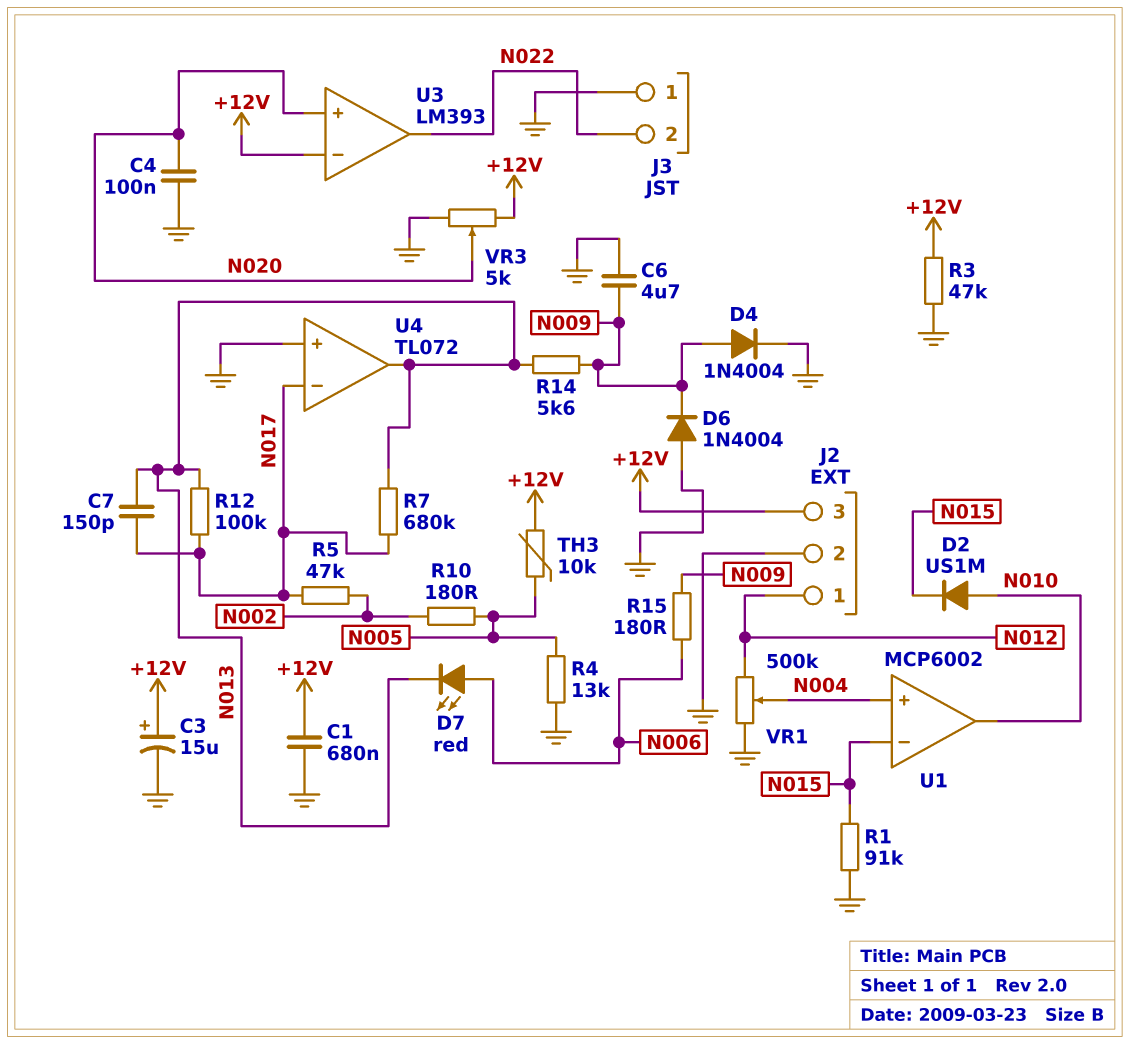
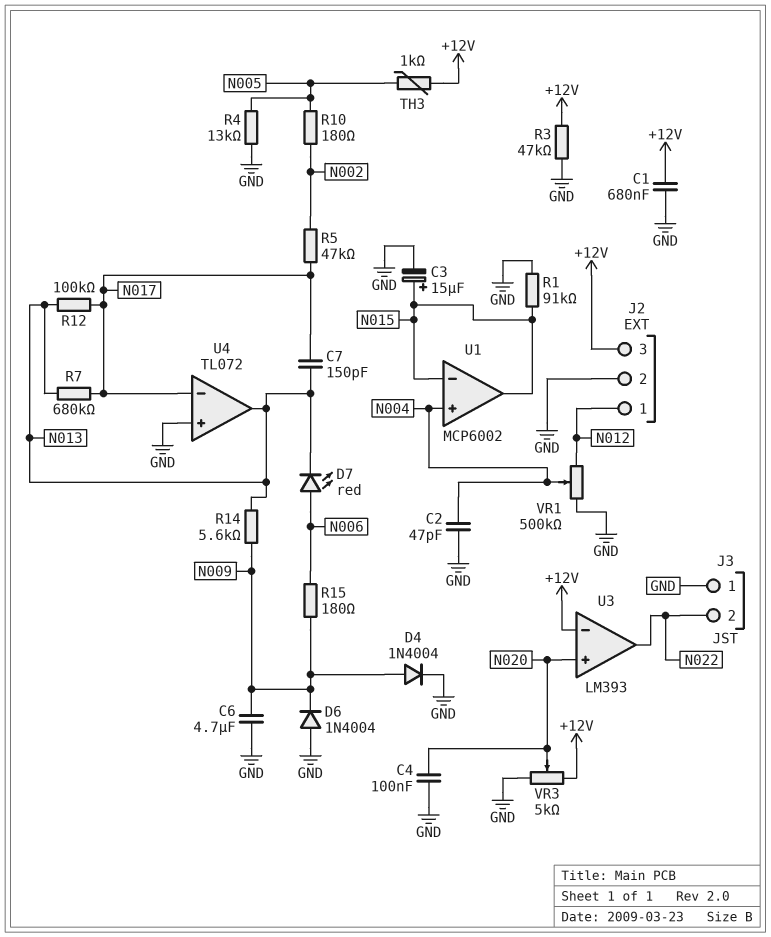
C2: none -> 47pF (GND, N004)
C3: 15uF (plus +12V, minus GND) -> 15uF (plus N015, minus GND)
D2: diode US1M (A N010, K N015) -> none
TH3: 10k (+12V, N005) -> 1k (+12V, N005)
U1 pin out: N010 -> N015

